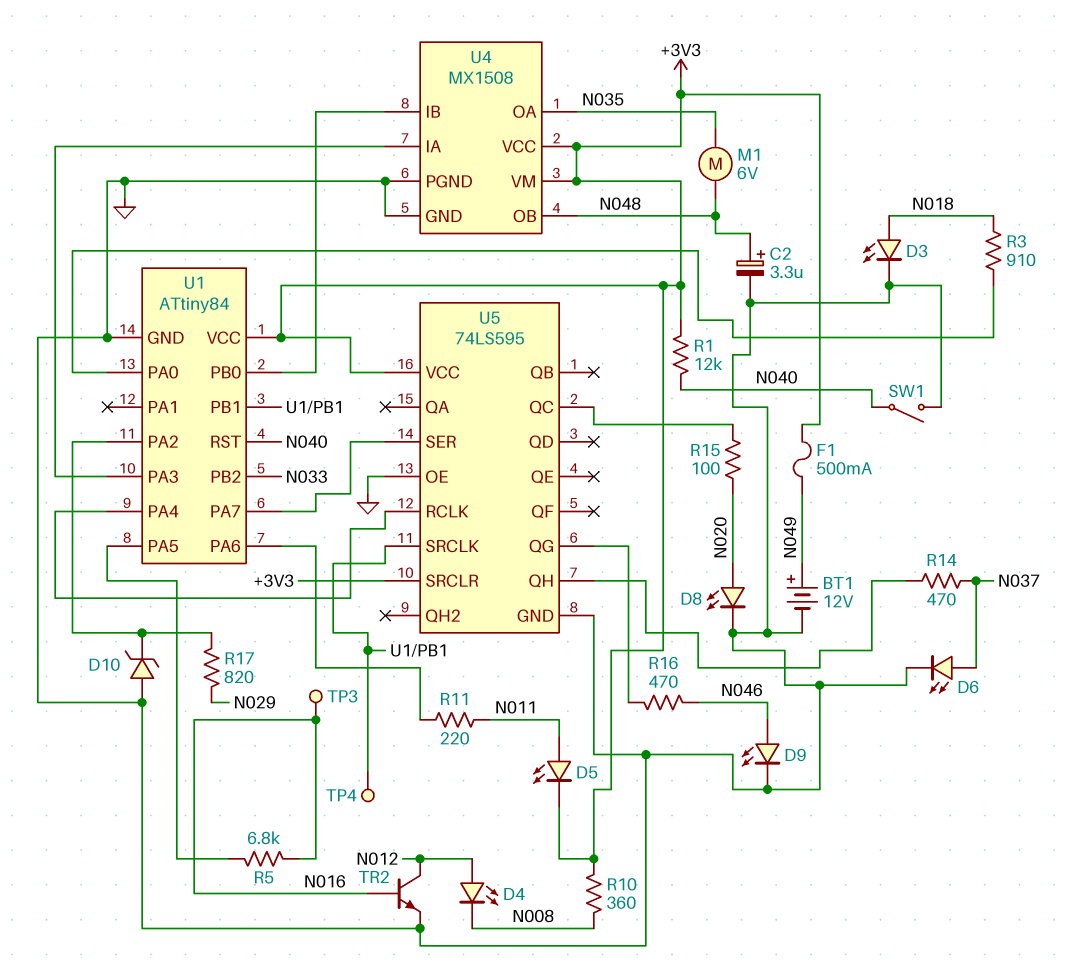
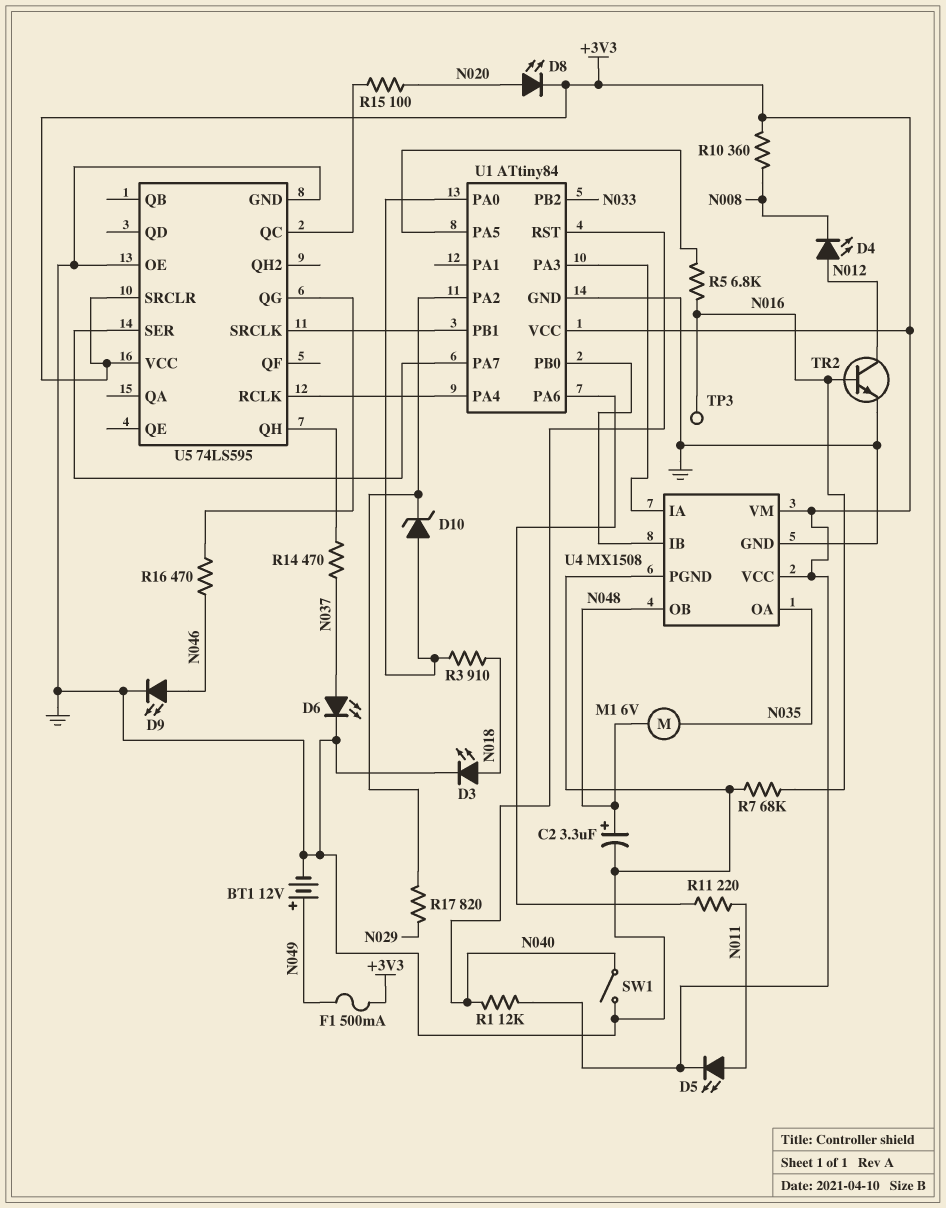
D8: LED (A N020, K GND) -> LED (A N020, K +3V3)
D10: zener (A GND, K U1/PA2) -> zener (A U1/PA0, K U1/PA2)
R7: none -> 68k (GND, N016)
TP4: test point (U1/PB1) -> none

